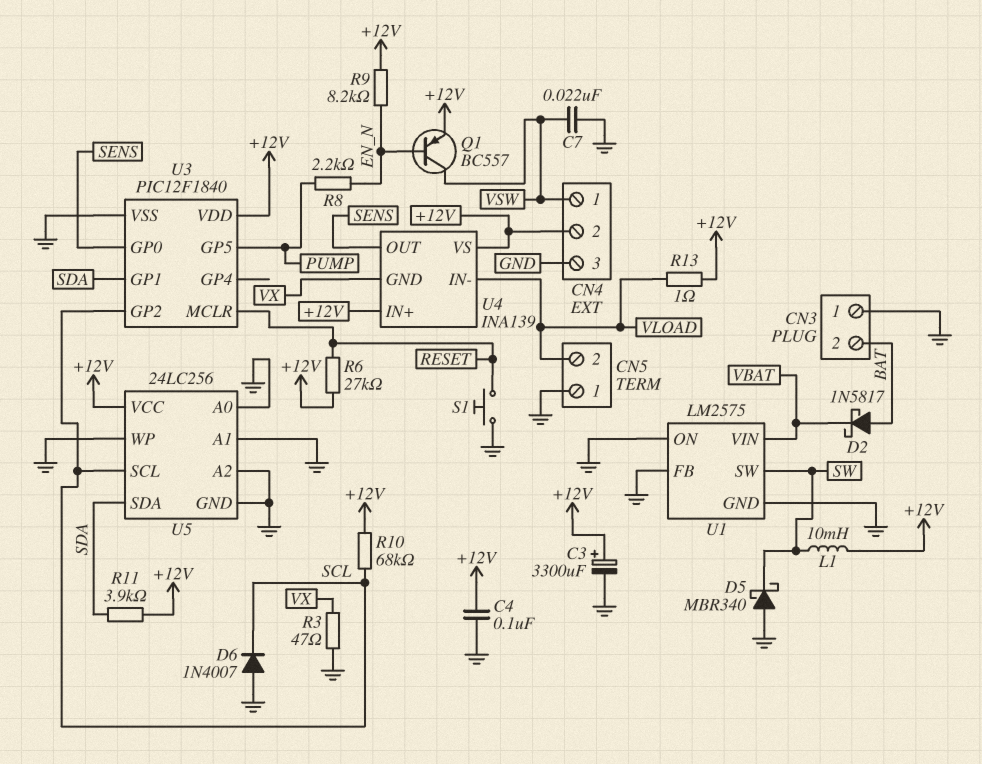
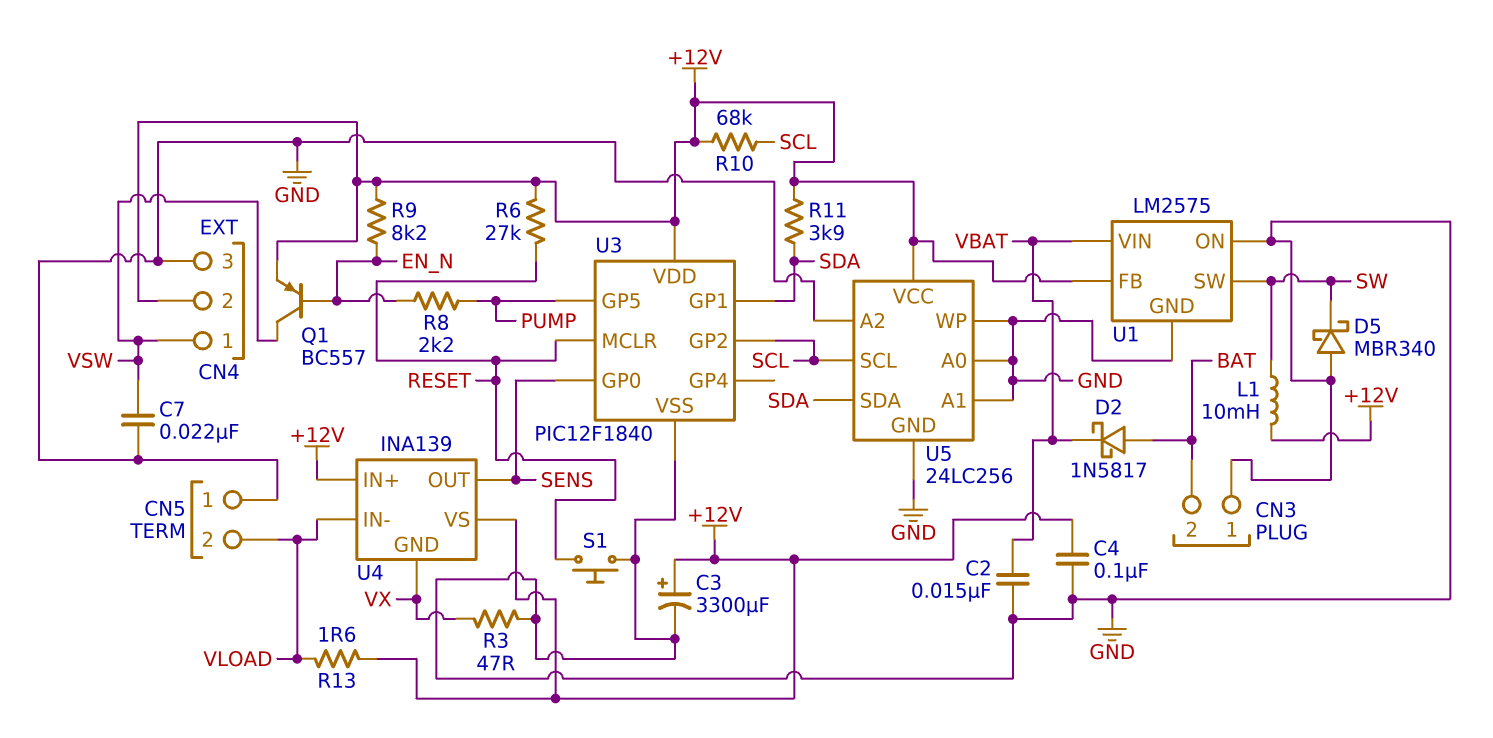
C2: none -> 15nF (GND, VBAT)
D6: diode 1N4007 (A GND, K SCL) -> none
R13: 1 (+12V, VLOAD) -> 1.6 (+12V, VLOAD)
U1 pin FB: GND -> +12V

